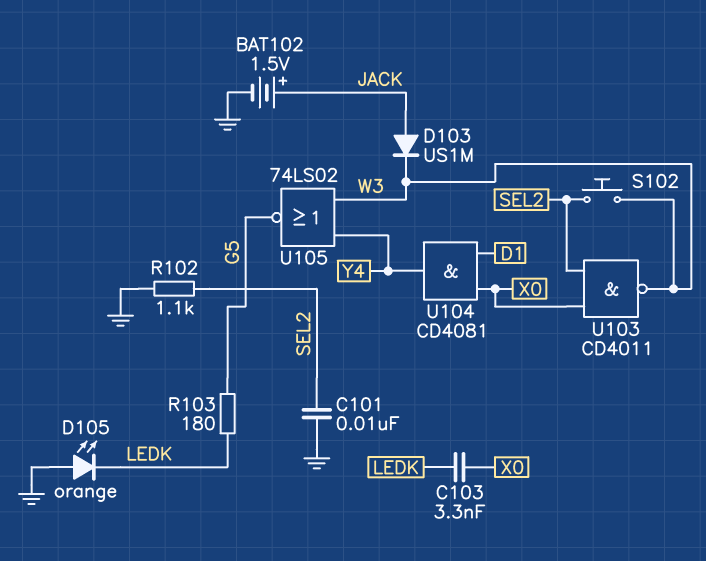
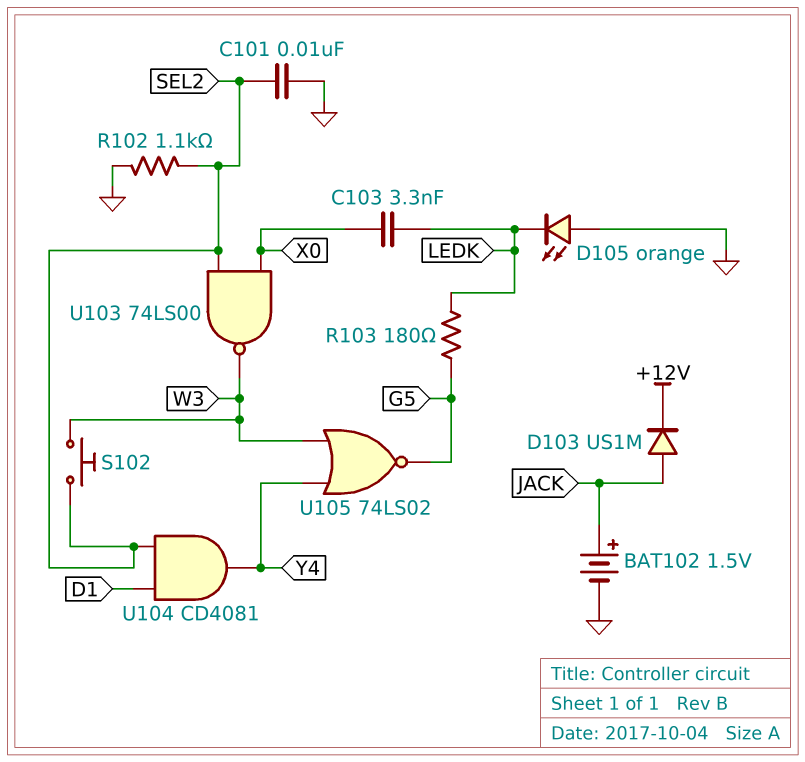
D103: diode US1M (A JACK, K W3) -> diode US1M (A JACK, K +12V)
U103: NAND CD4011 (in SEL2, in X0, out W3) -> NAND 74LS00 (in SEL2, in X0, out W3)
U104: AND CD4081 (in D1, in X0, out Y4) -> AND CD4081 (in D1, in SEL2, out Y4)

